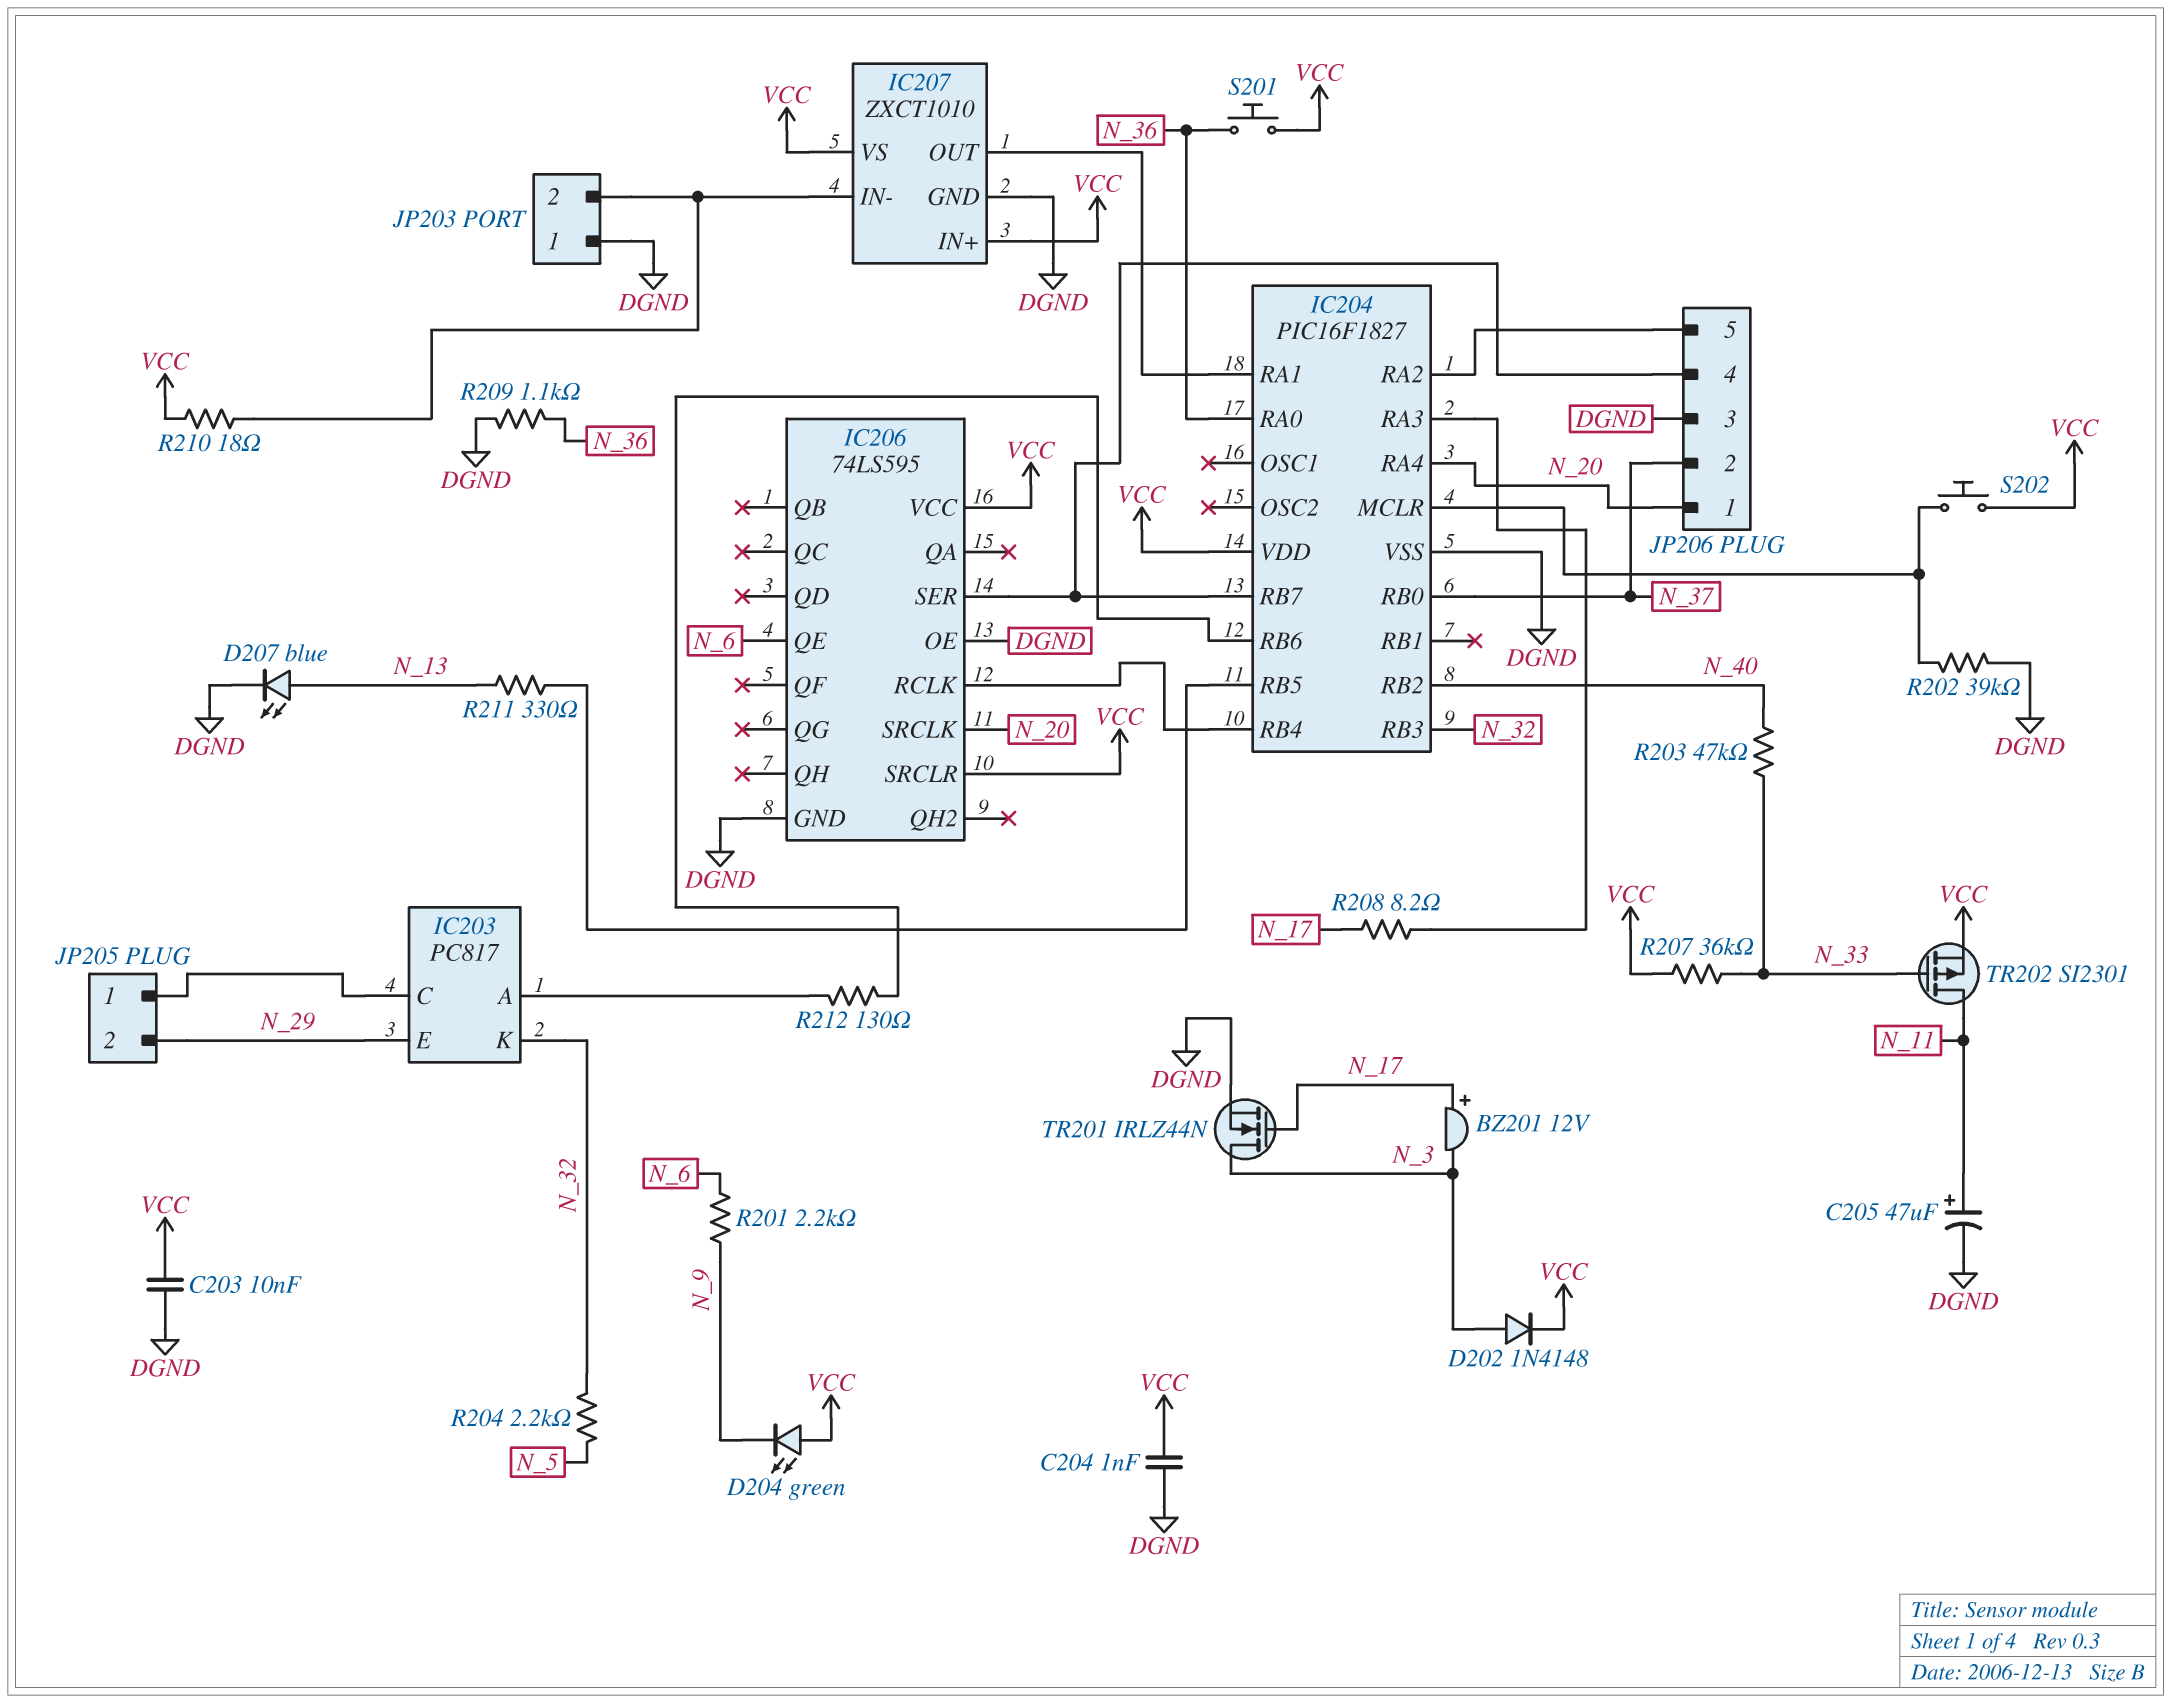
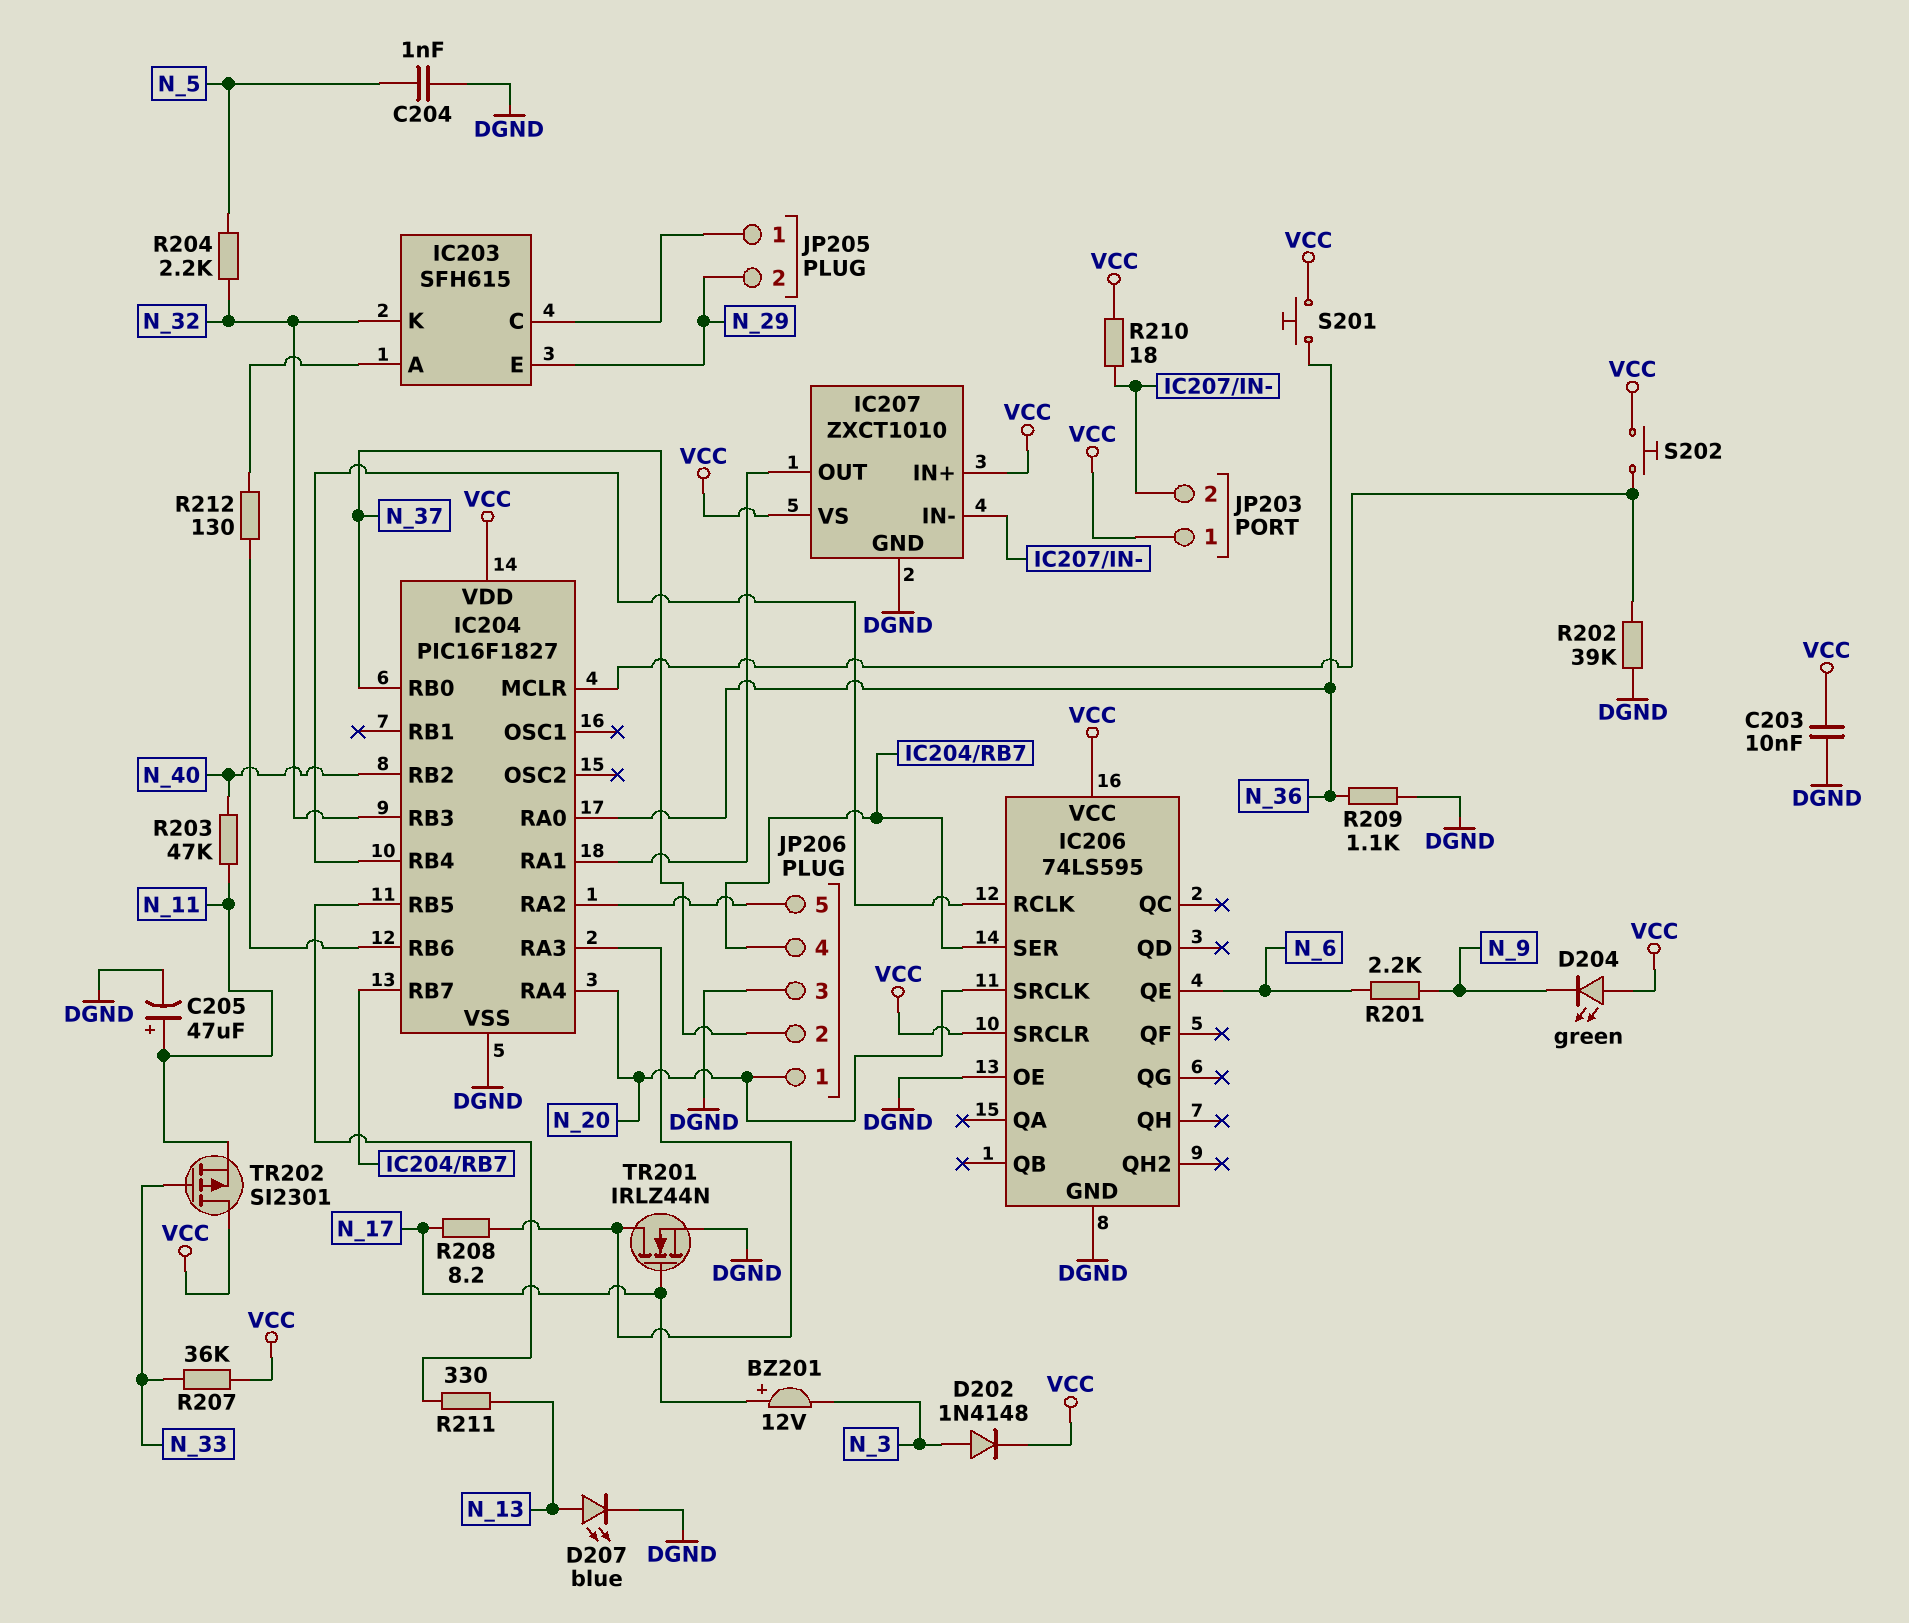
C204: 1nF (DGND, VCC) -> 1nF (DGND, N_5)
IC203: PC817 -> SFH615
JP203 pin 1: DGND -> VCC
R203: 47k (N_33, N_40) -> 47k (N_11, N_40)
TR201: NMOS IRLZ44N (G N_17, D N_3, S DGND) -> NMOS IRLZ44N (G N_17, D IC204/RA3, S DGND)
TR202: PMOS SI2301 (G N_33, D N_11, S VCC) -> PMOS SI2301 (G N_33, D VCC, S N_11)

